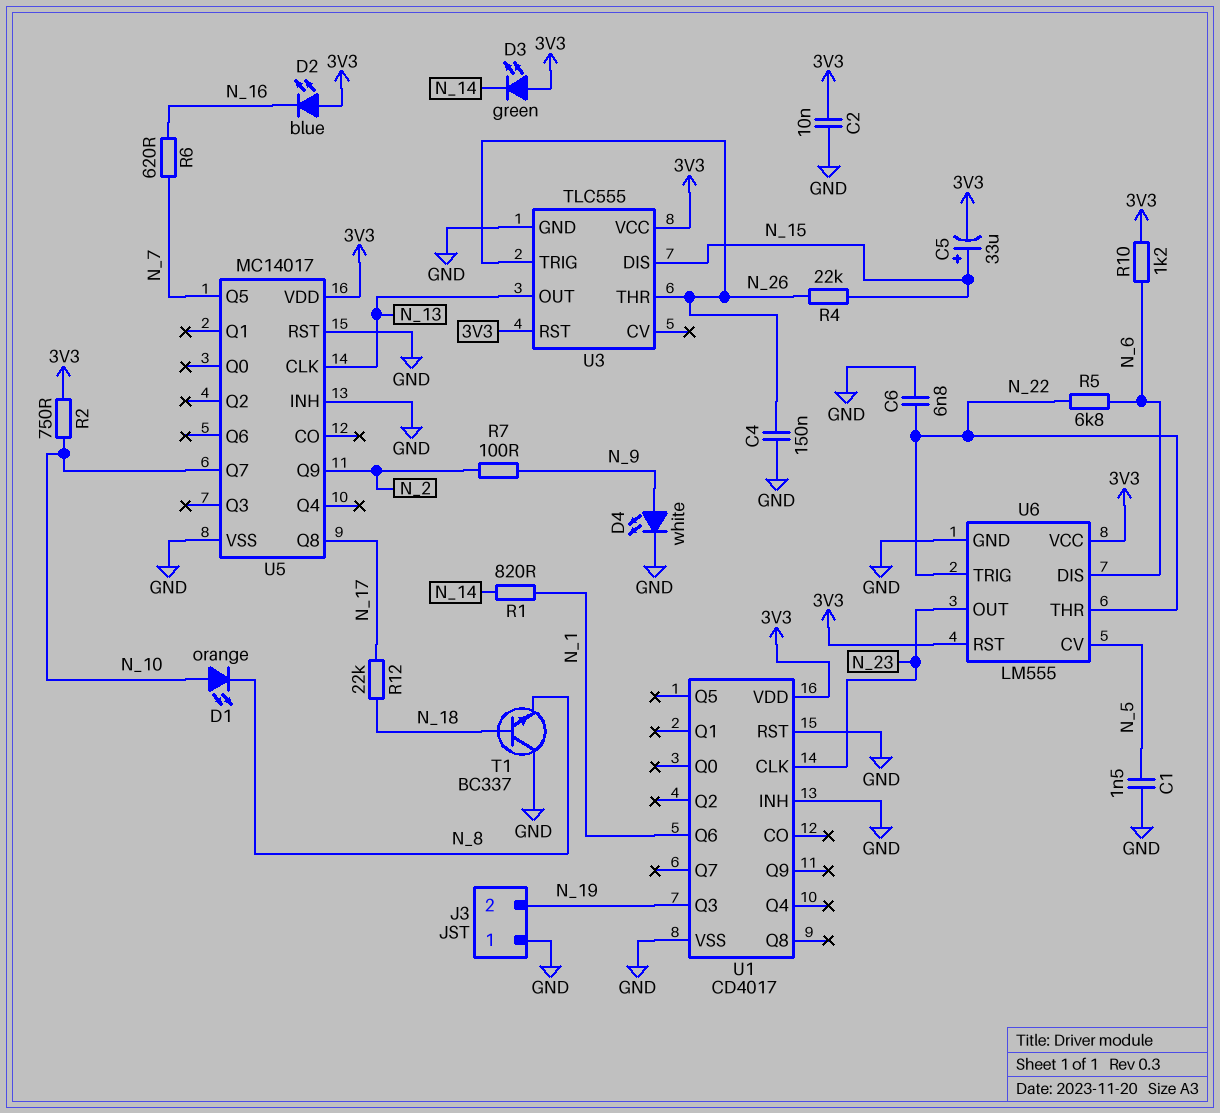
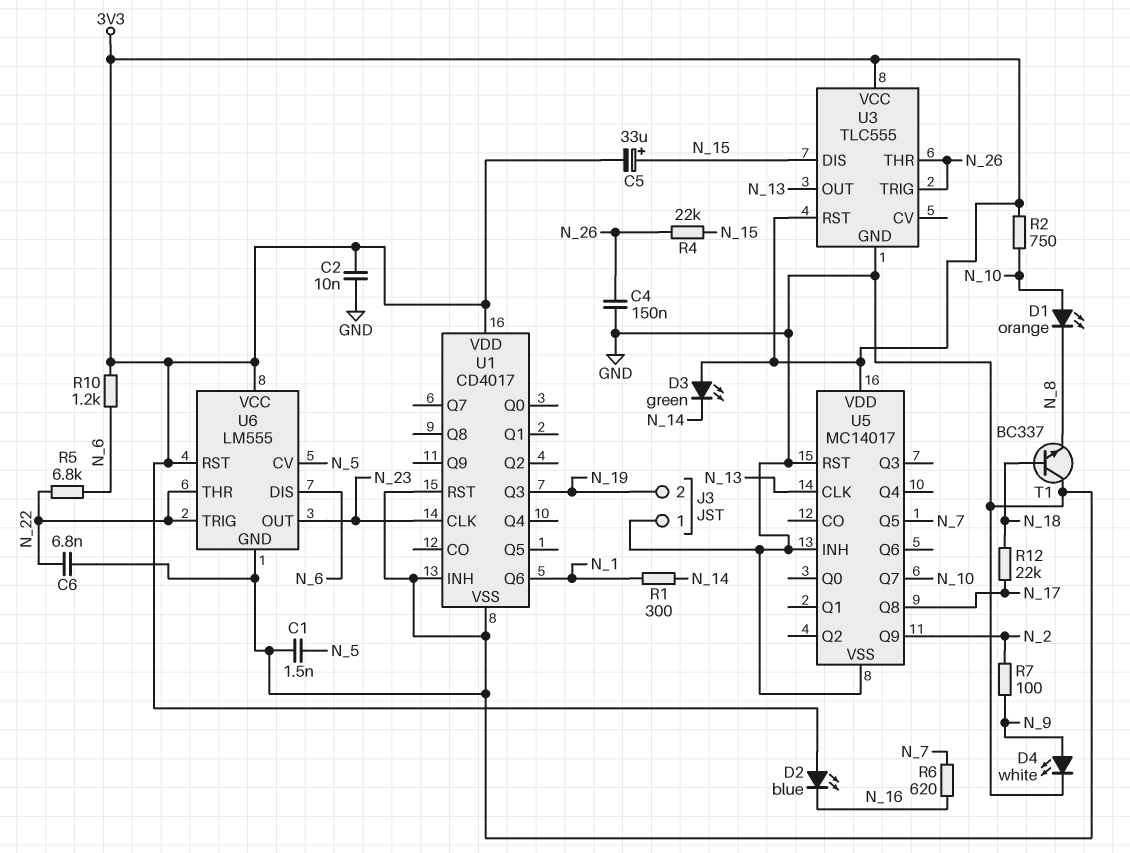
R1: 820 (N_1, N_14) -> 300 (N_1, N_14)

